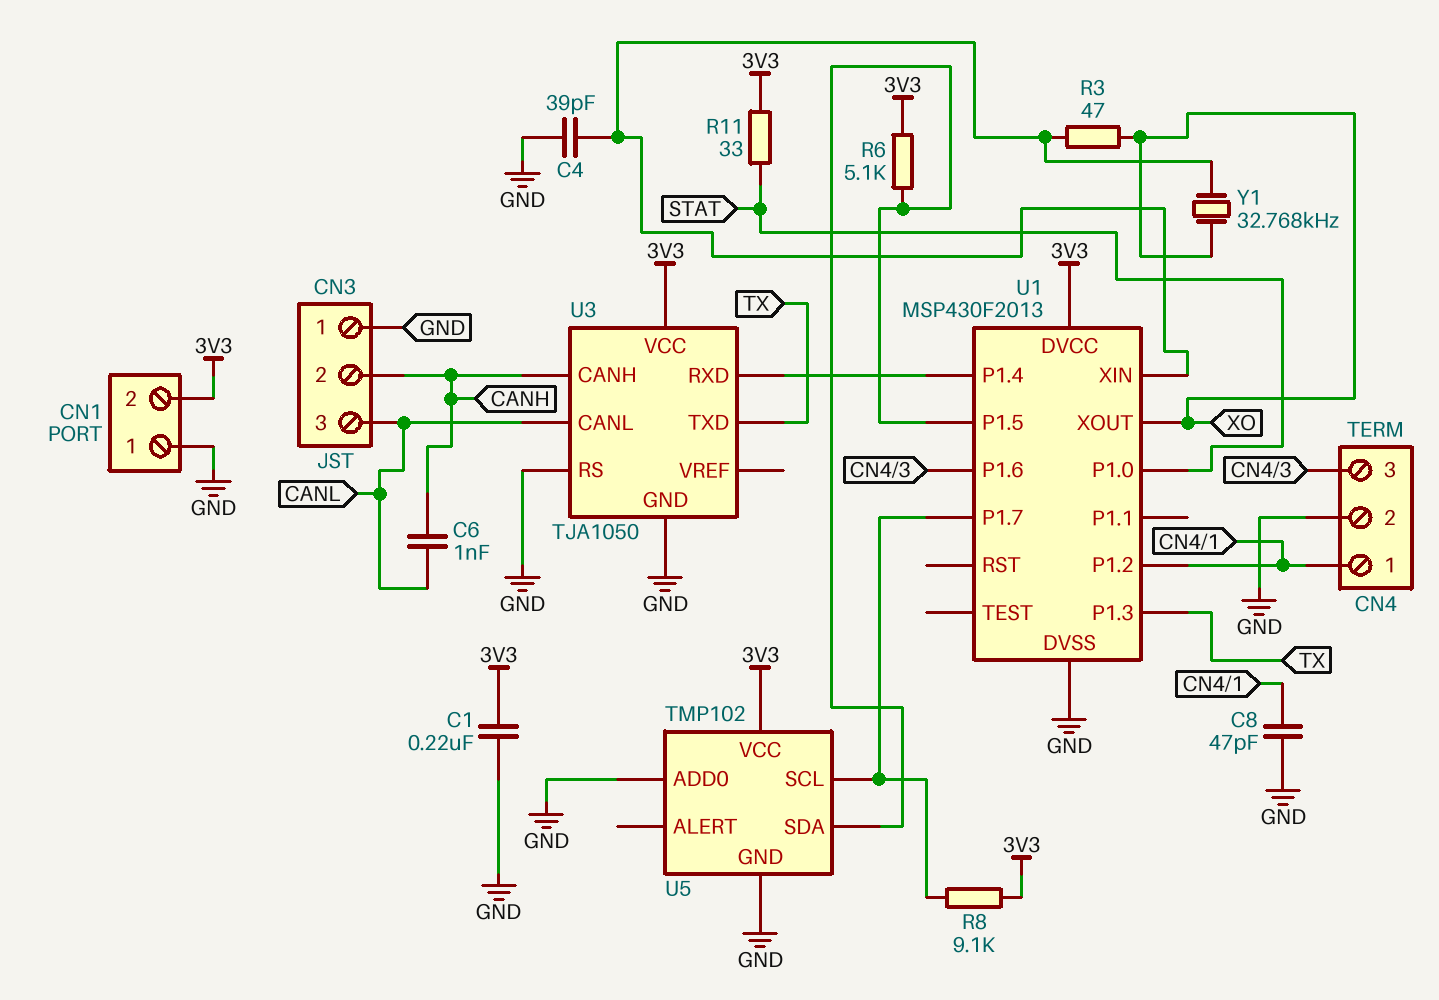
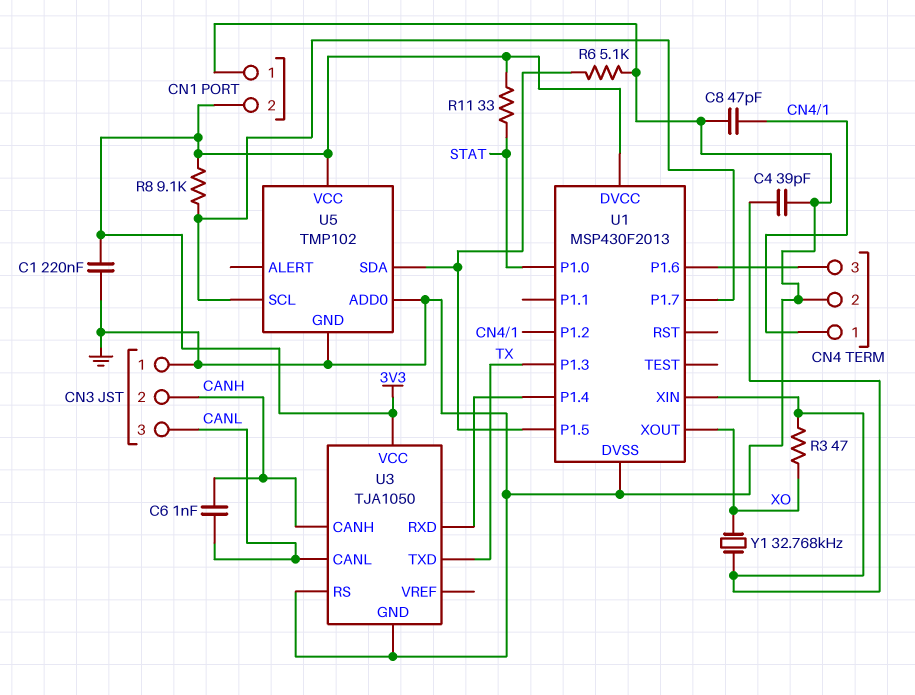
R6: 5.1k (3V3, U1/P1.5) -> 5.1k (GND, U1/P1.5)

